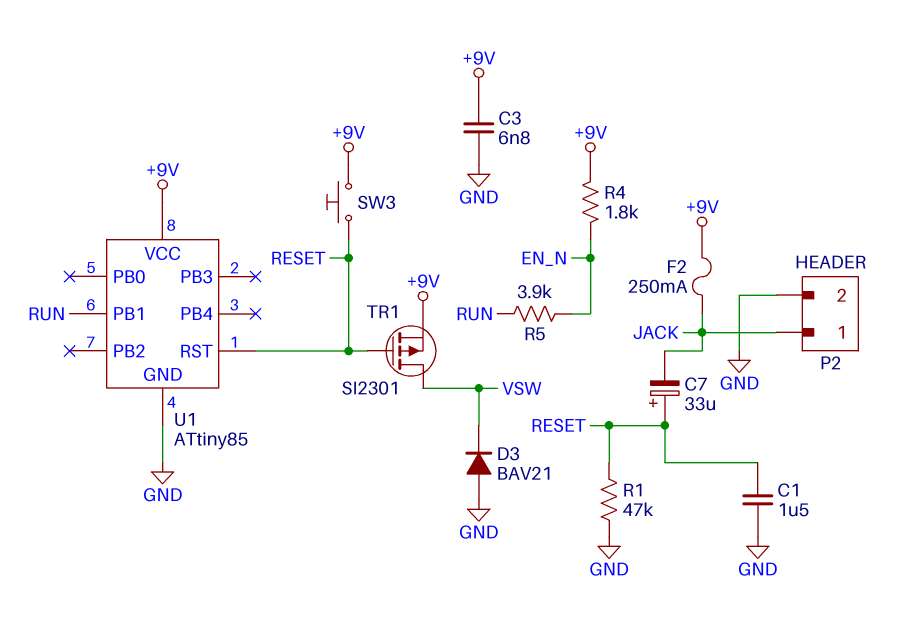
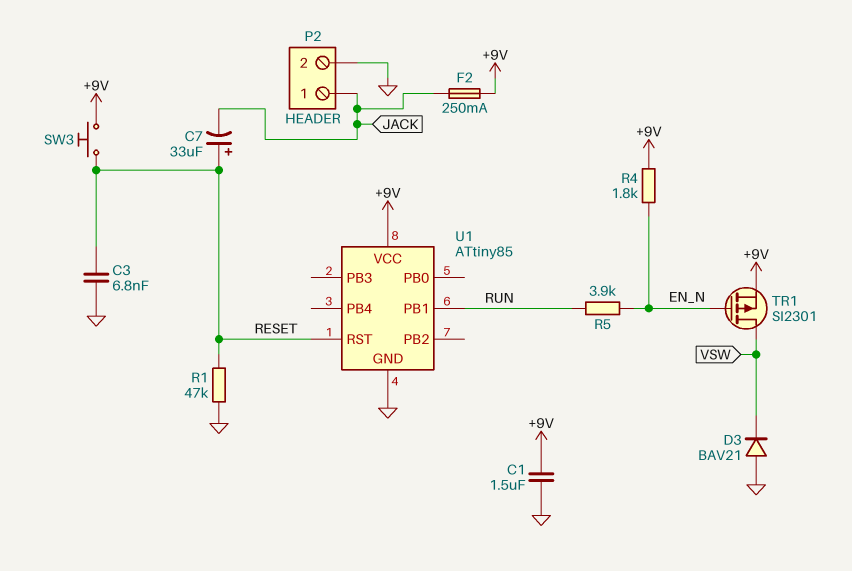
C1: 1.5uF (GND, RESET) -> 1.5uF (+9V, GND)
C3: 6.8nF (+9V, GND) -> 6.8nF (GND, RESET)
TR1: PMOS SI2301 (G RESET, D VSW, S +9V) -> PMOS SI2301 (G EN_N, D VSW, S +9V)

